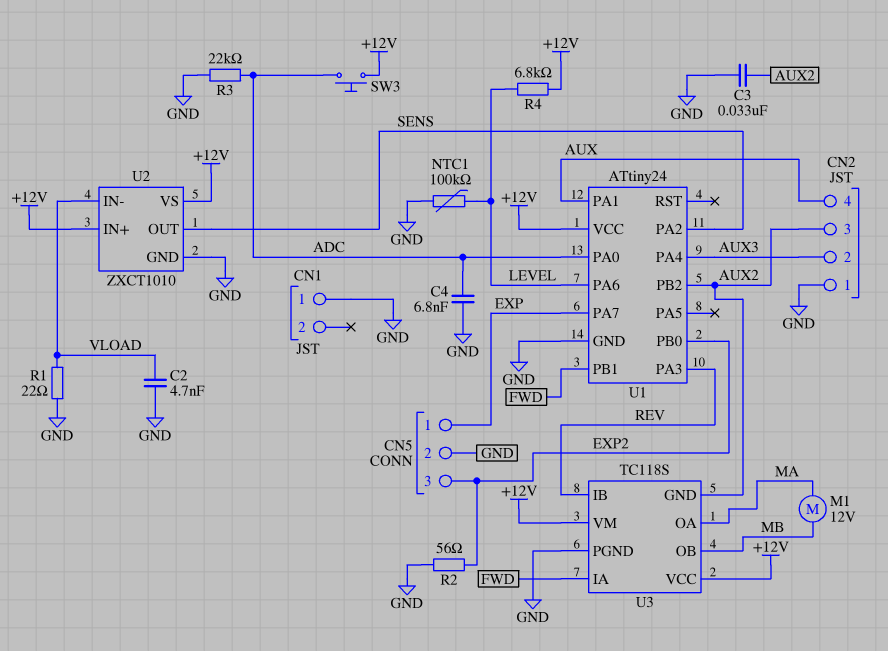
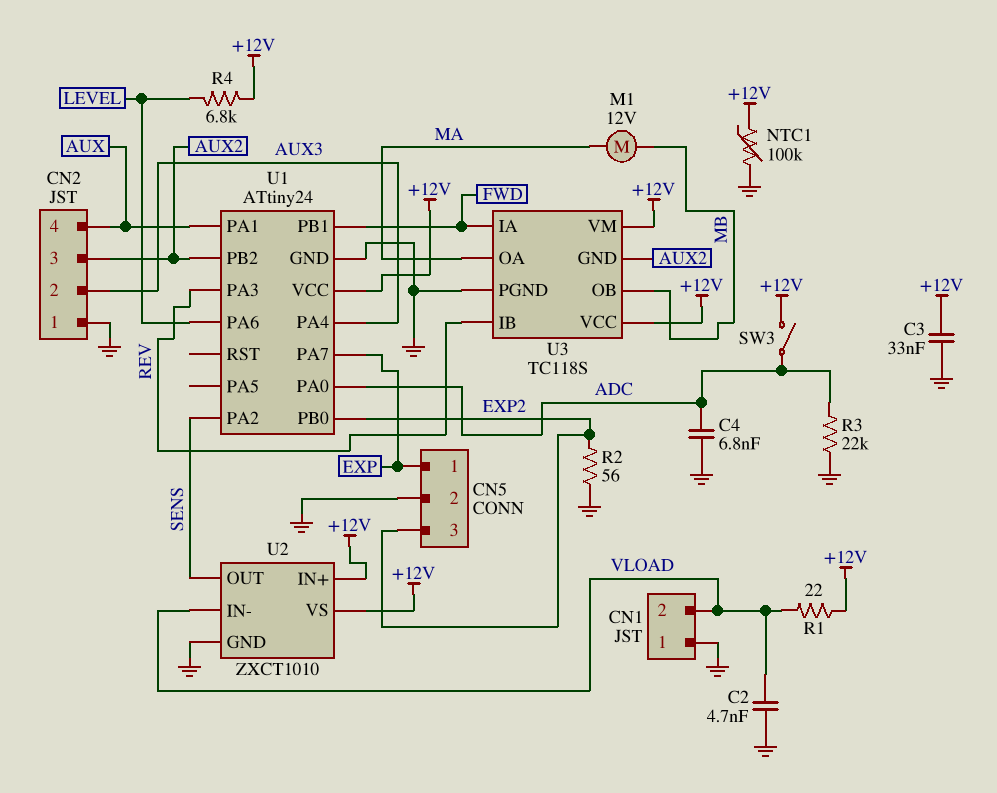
C3: 33nF (AUX2, GND) -> 33nF (+12V, GND)
CN1 pin 2: none -> VLOAD
NTC1: 100k (GND, LEVEL) -> 100k (+12V, GND)
R1: 22 (GND, VLOAD) -> 22 (+12V, VLOAD)
SW3: button (+12V, ADC) -> switch (+12V, ADC)

